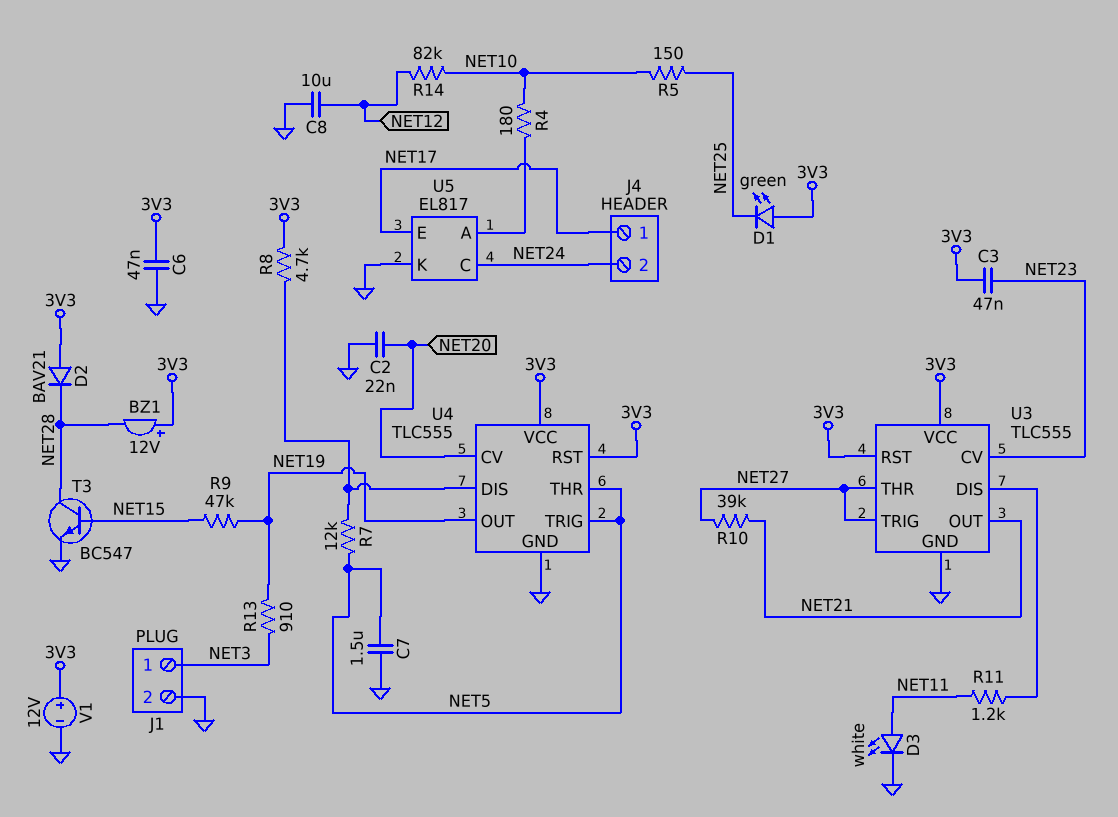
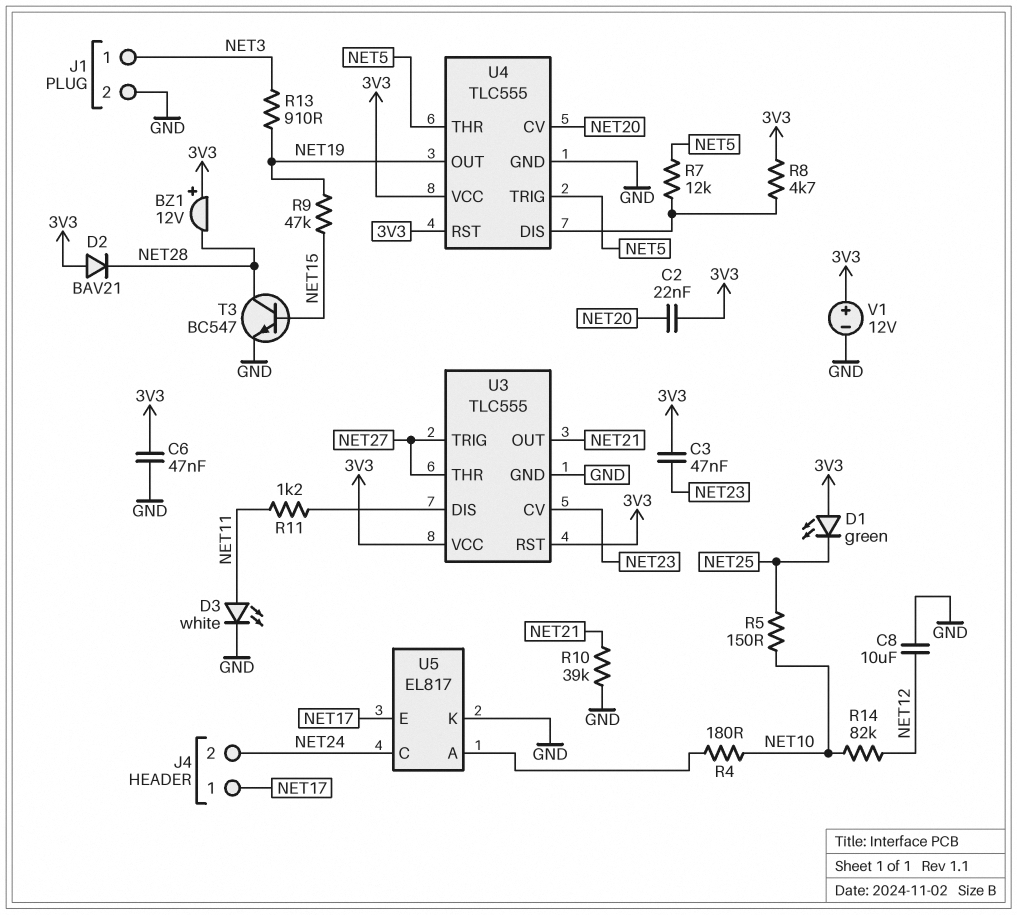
C2: 22nF (GND, NET20) -> 22nF (3V3, NET20)
C7: 1.5uF (GND, NET5) -> none
R10: 39k (NET21, NET27) -> 39k (GND, NET21)

